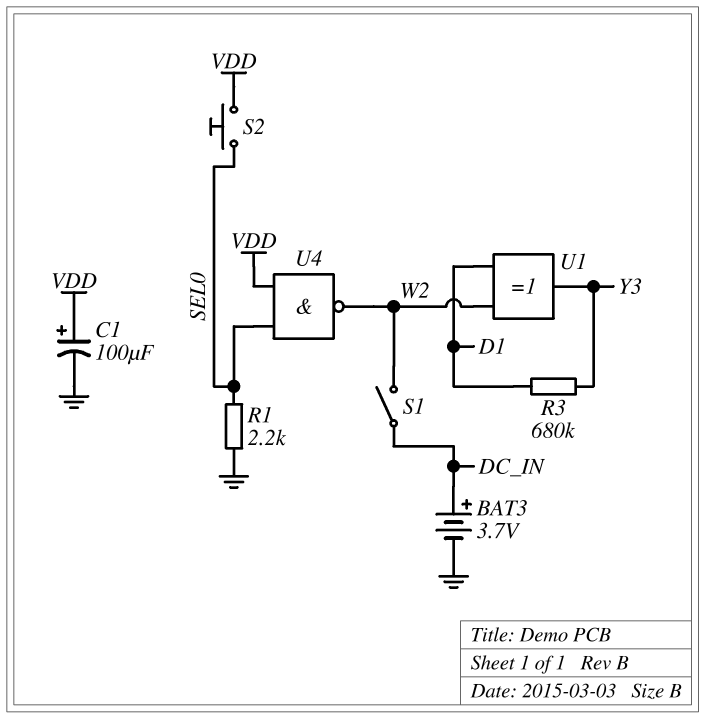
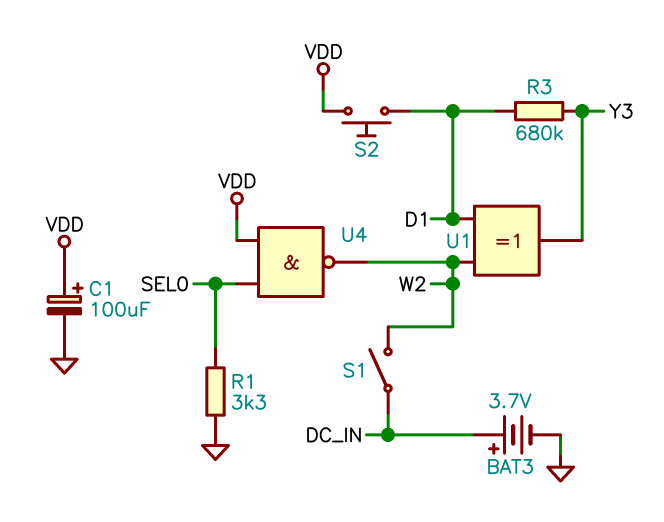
R1: 2.2k (GND, SEL0) -> 3.3k (GND, SEL0)
S2: button (SEL0, VDD) -> button (D1, VDD)

